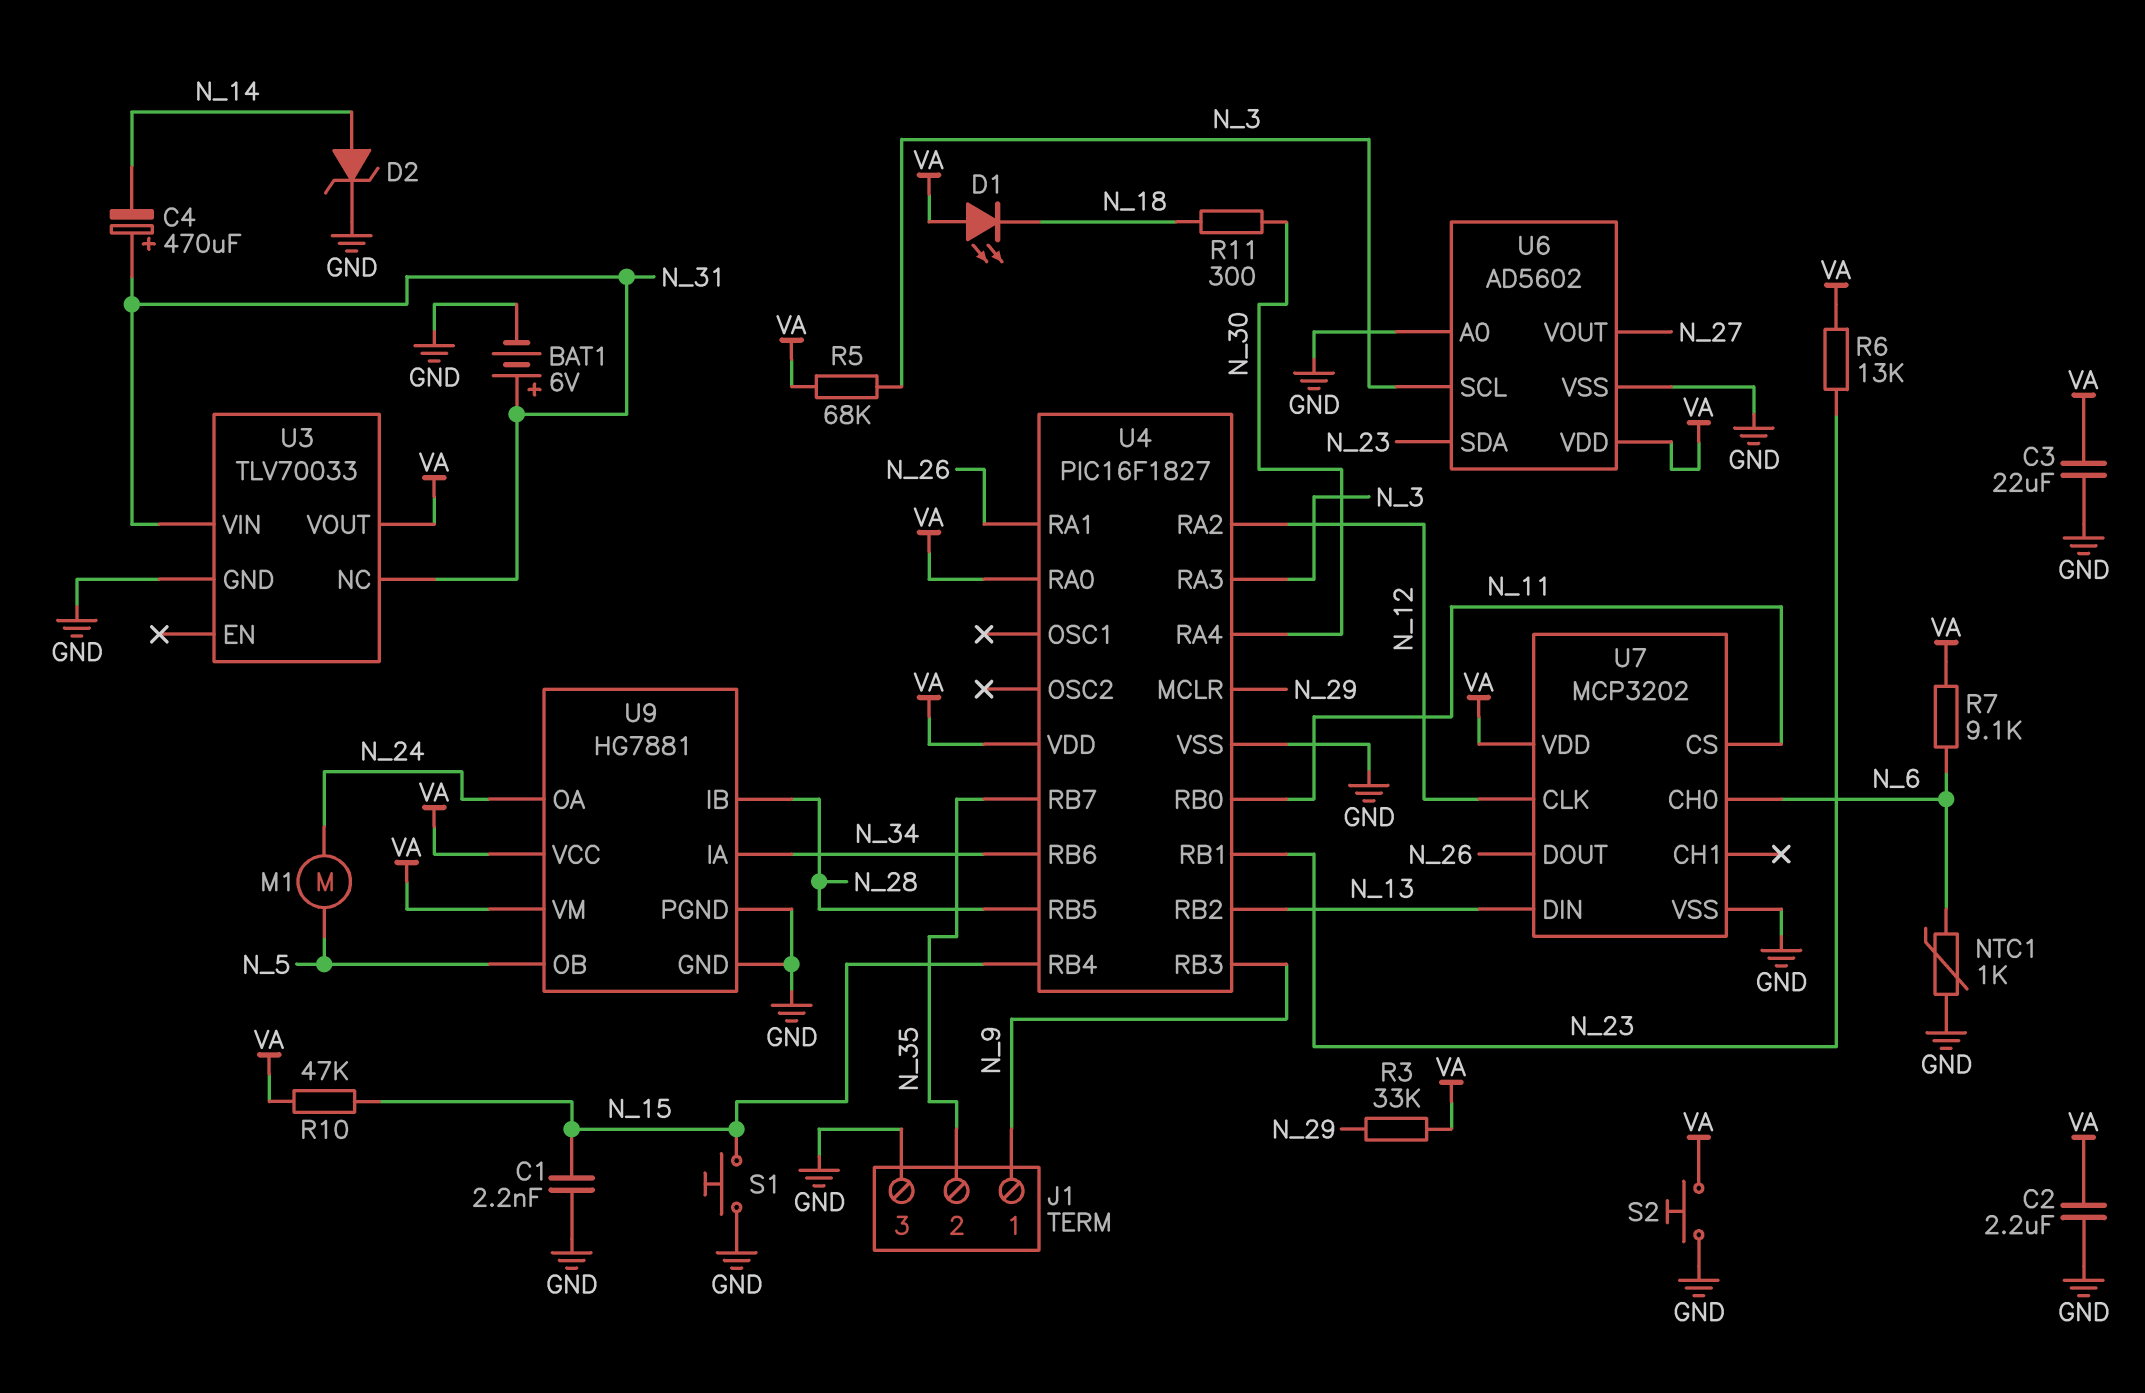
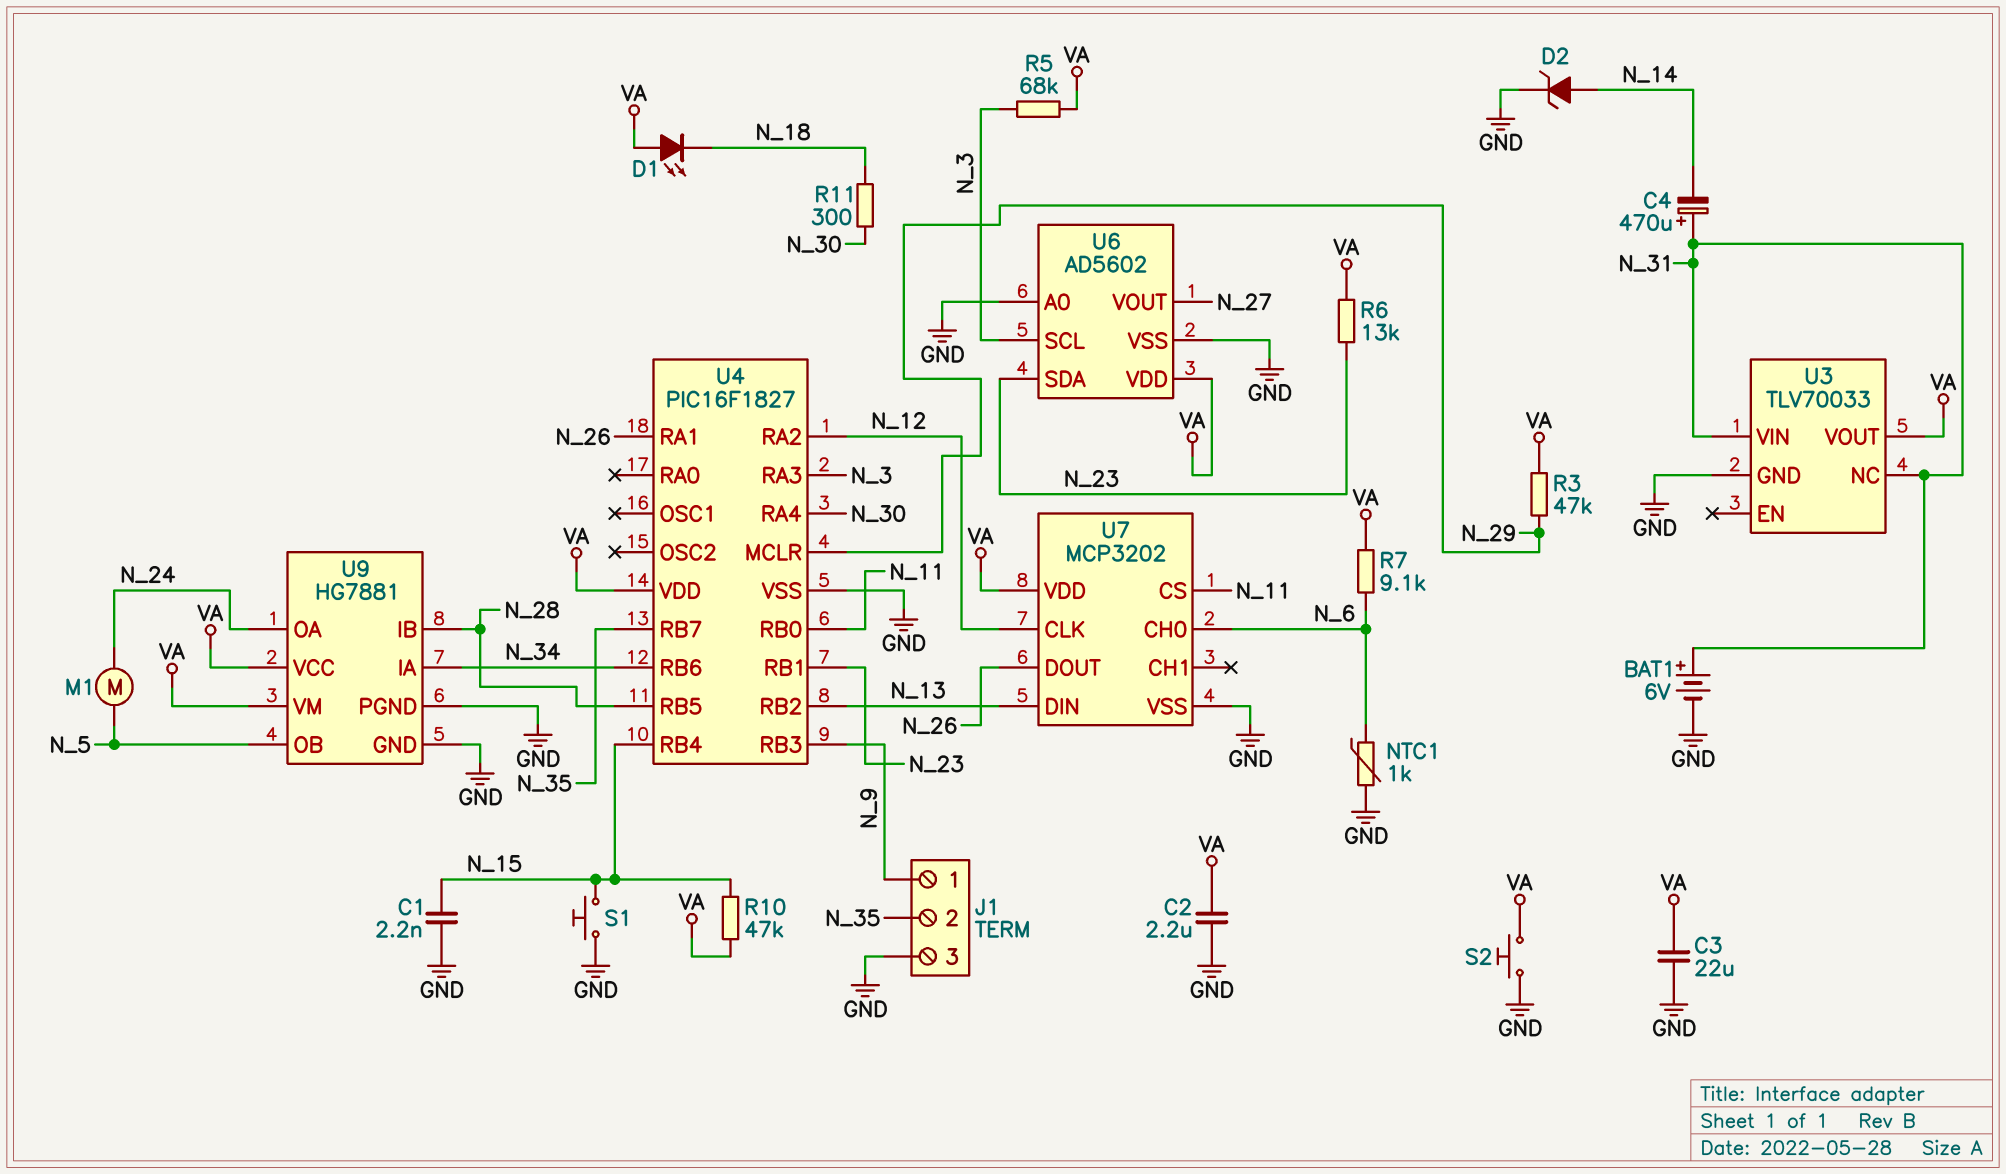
R3: 33k (N_29, VA) -> 47k (N_29, VA)
U4 pin RA0: VA -> none

